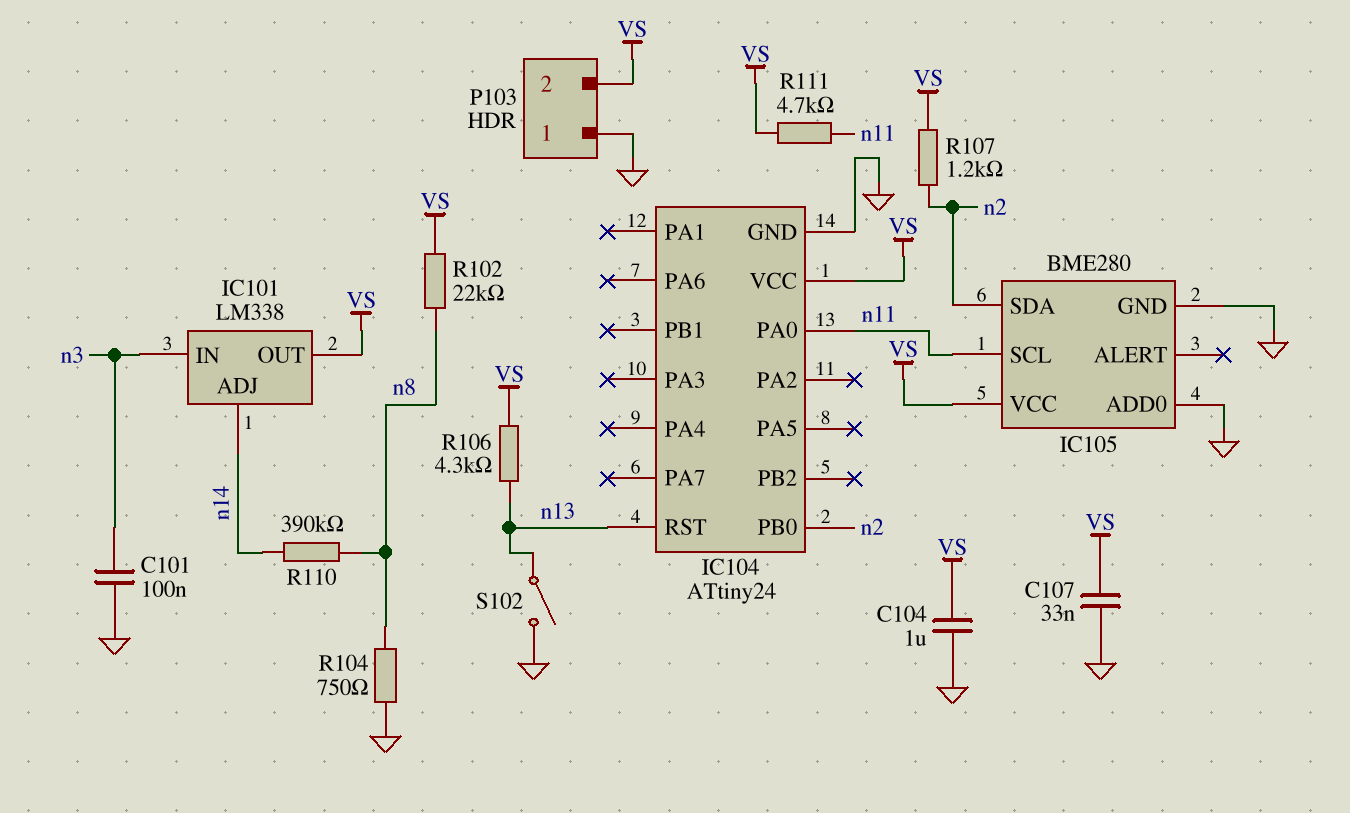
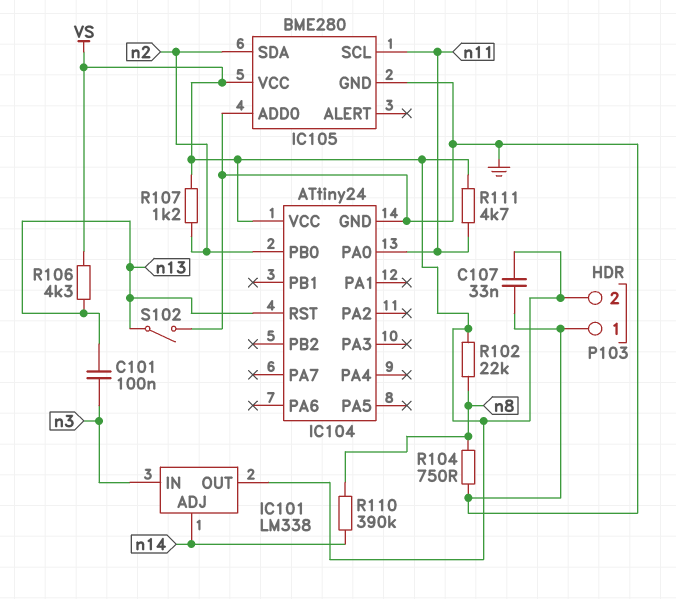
C101: 100nF (GND, n3) -> 100nF (n3, n13)
C104: 1uF (GND, VS) -> none

